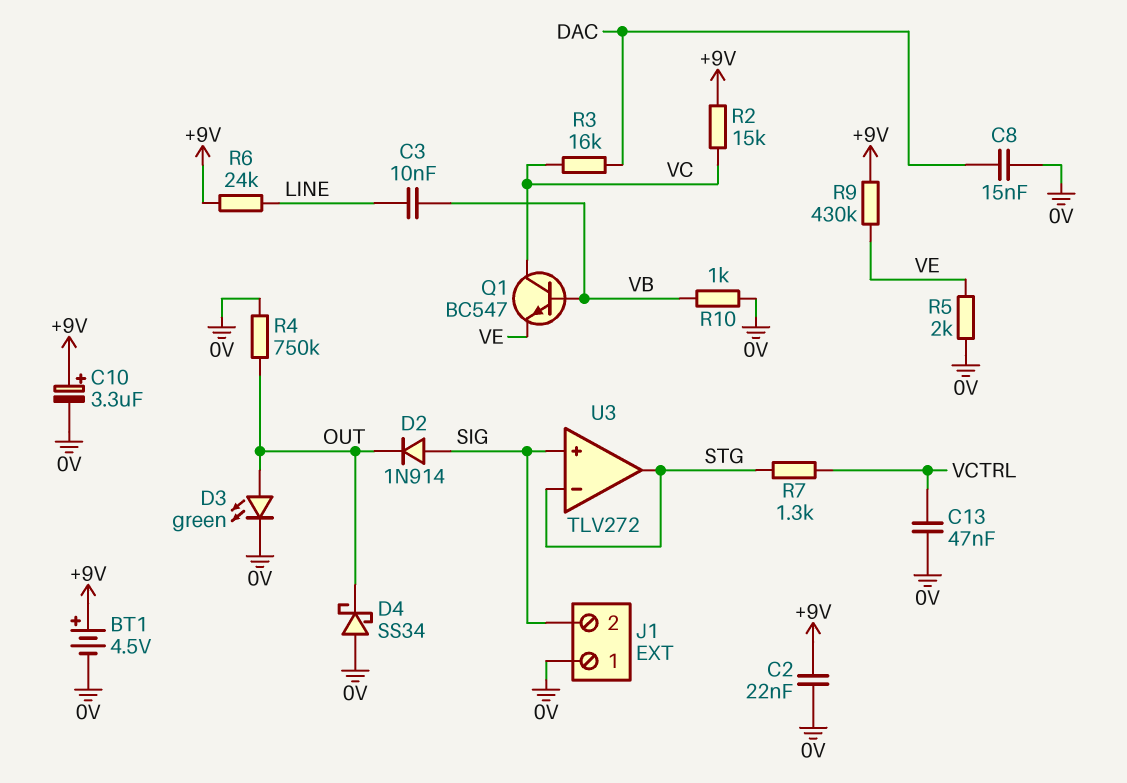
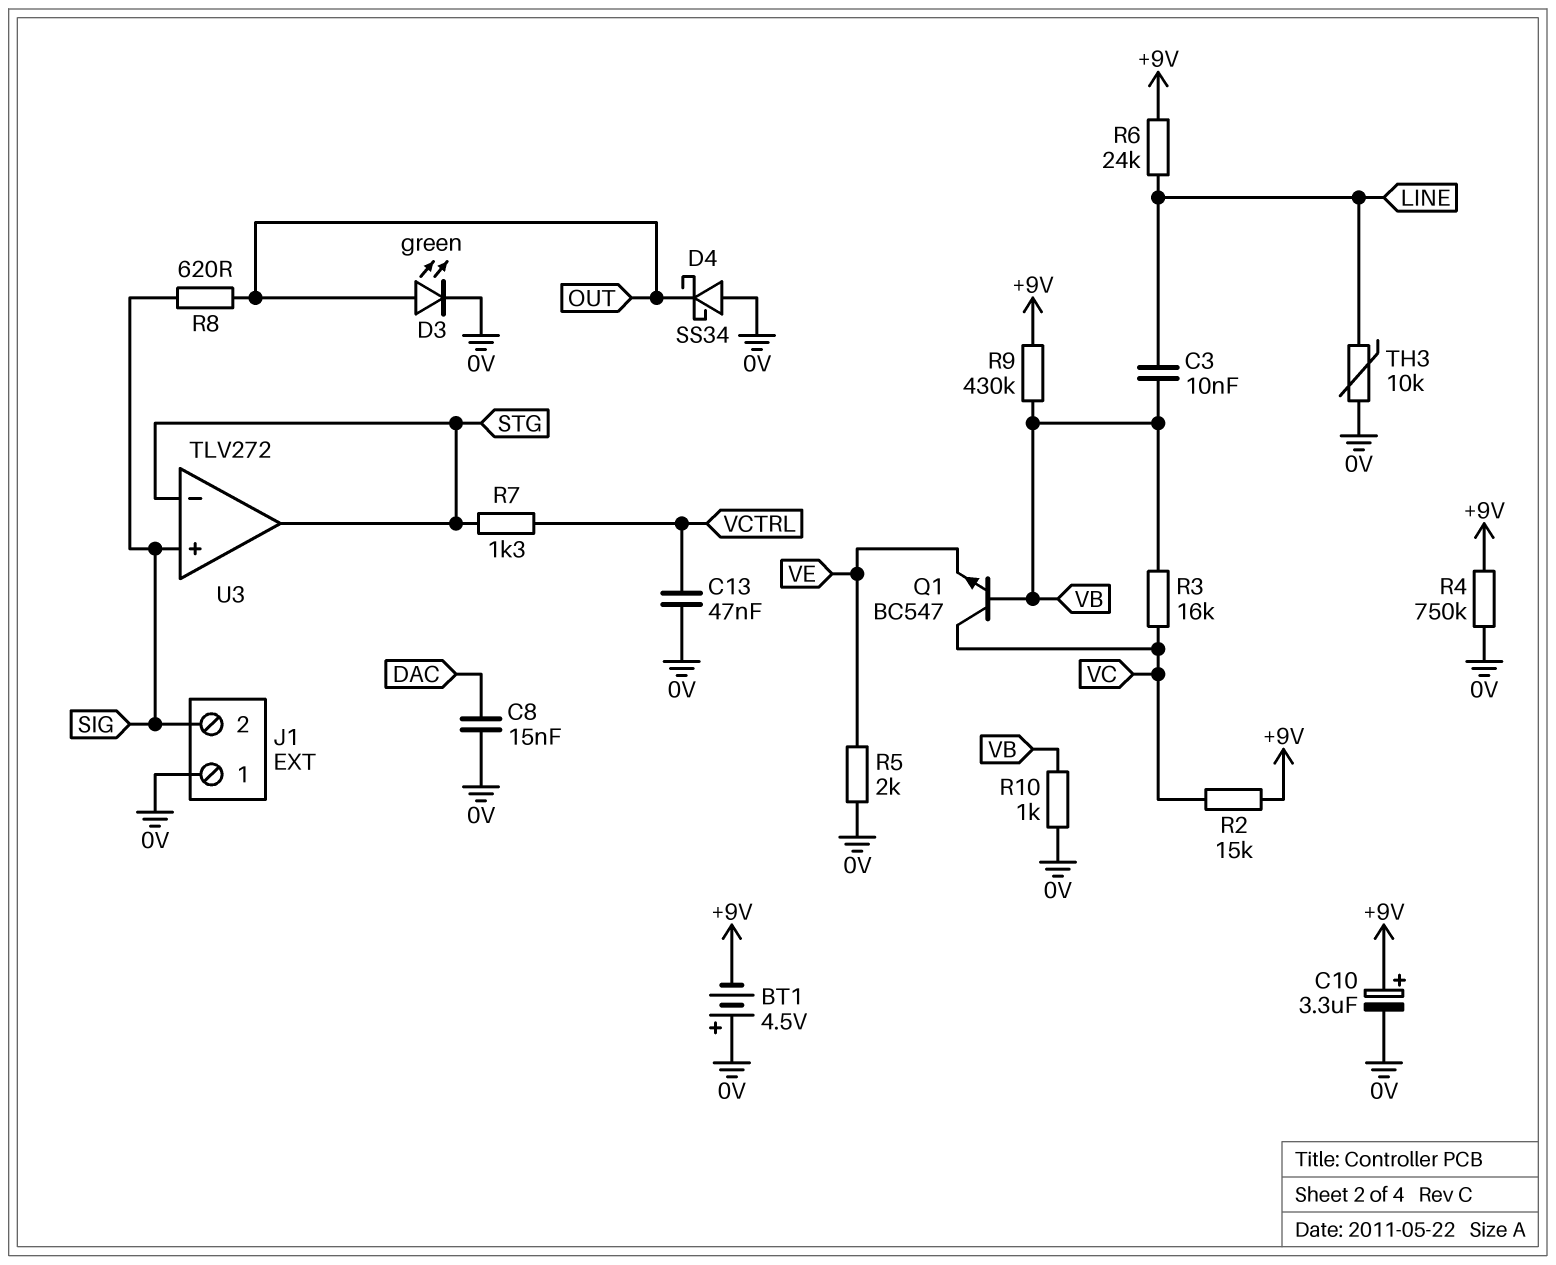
BT1: 4.5V (plus +9V, minus 0V) -> 4.5V (plus 0V, minus +9V)
C2: 22nF (+9V, 0V) -> none
D2: diode 1N914 (A SIG, K OUT) -> none
R3: 16k (DAC, VC) -> 16k (VB, VC)
R4: 750k (0V, OUT) -> 750k (+9V, 0V)
R8: none -> 620 (OUT, SIG)
R9: 430k (+9V, VE) -> 430k (+9V, VB)
TH3: none -> 10k (0V, LINE)

